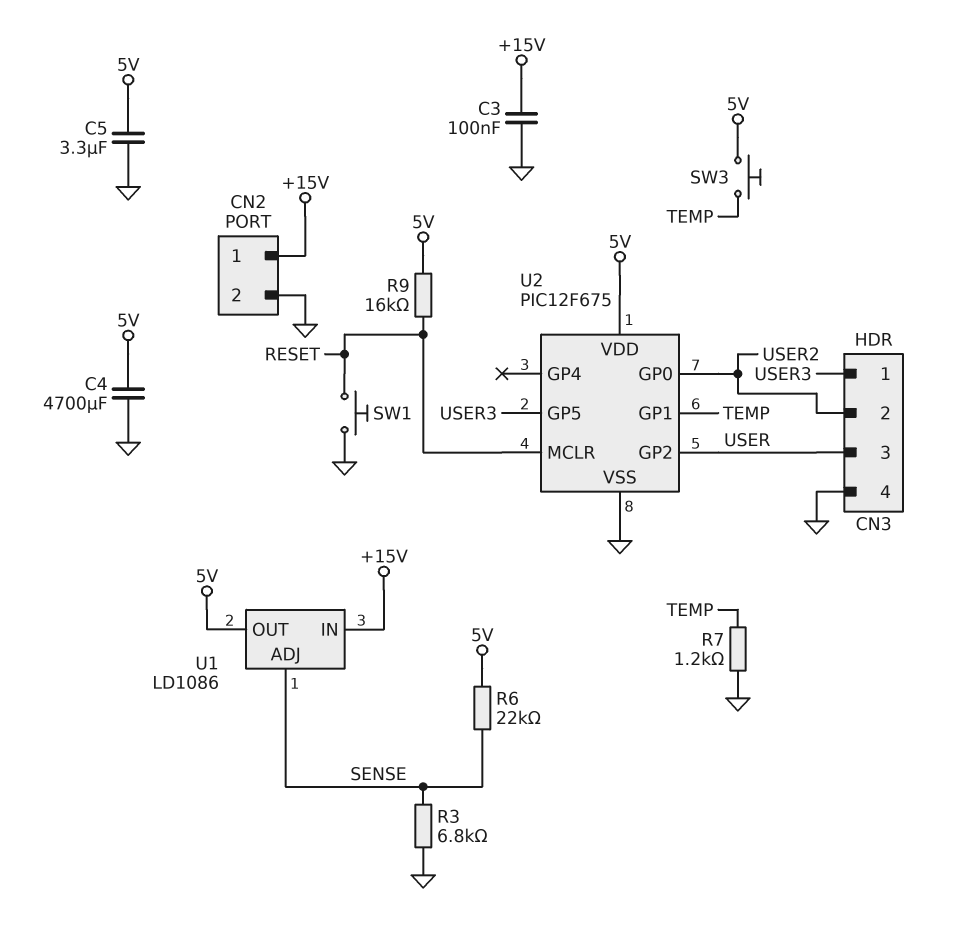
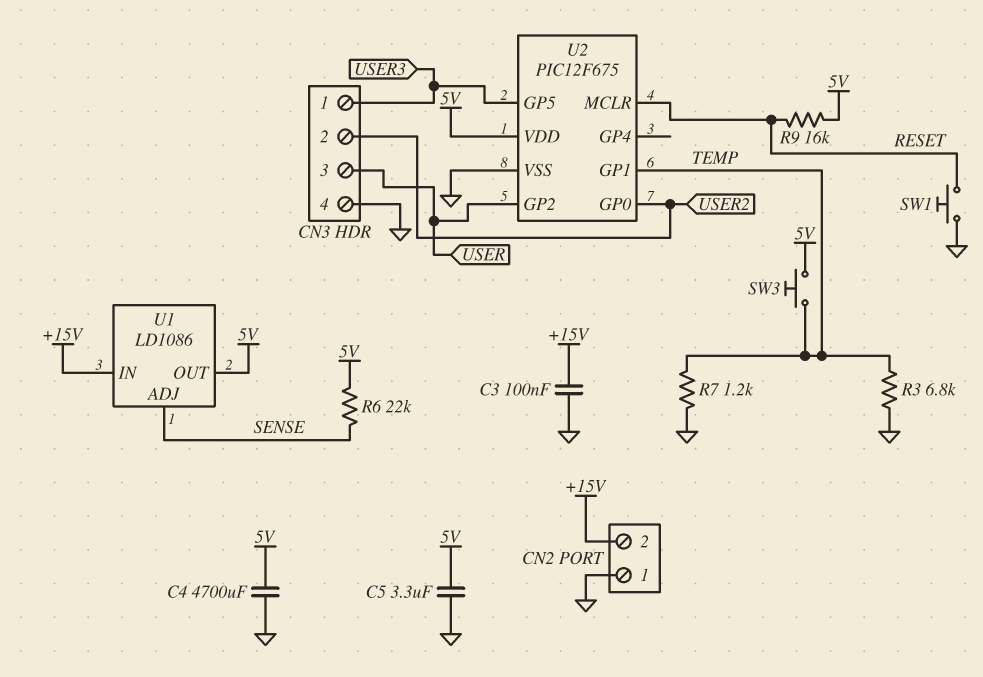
CN2 pin 1: +15V -> GND
CN2 pin 2: GND -> +15V
R3: 6.8k (GND, SENSE) -> 6.8k (GND, TEMP)

